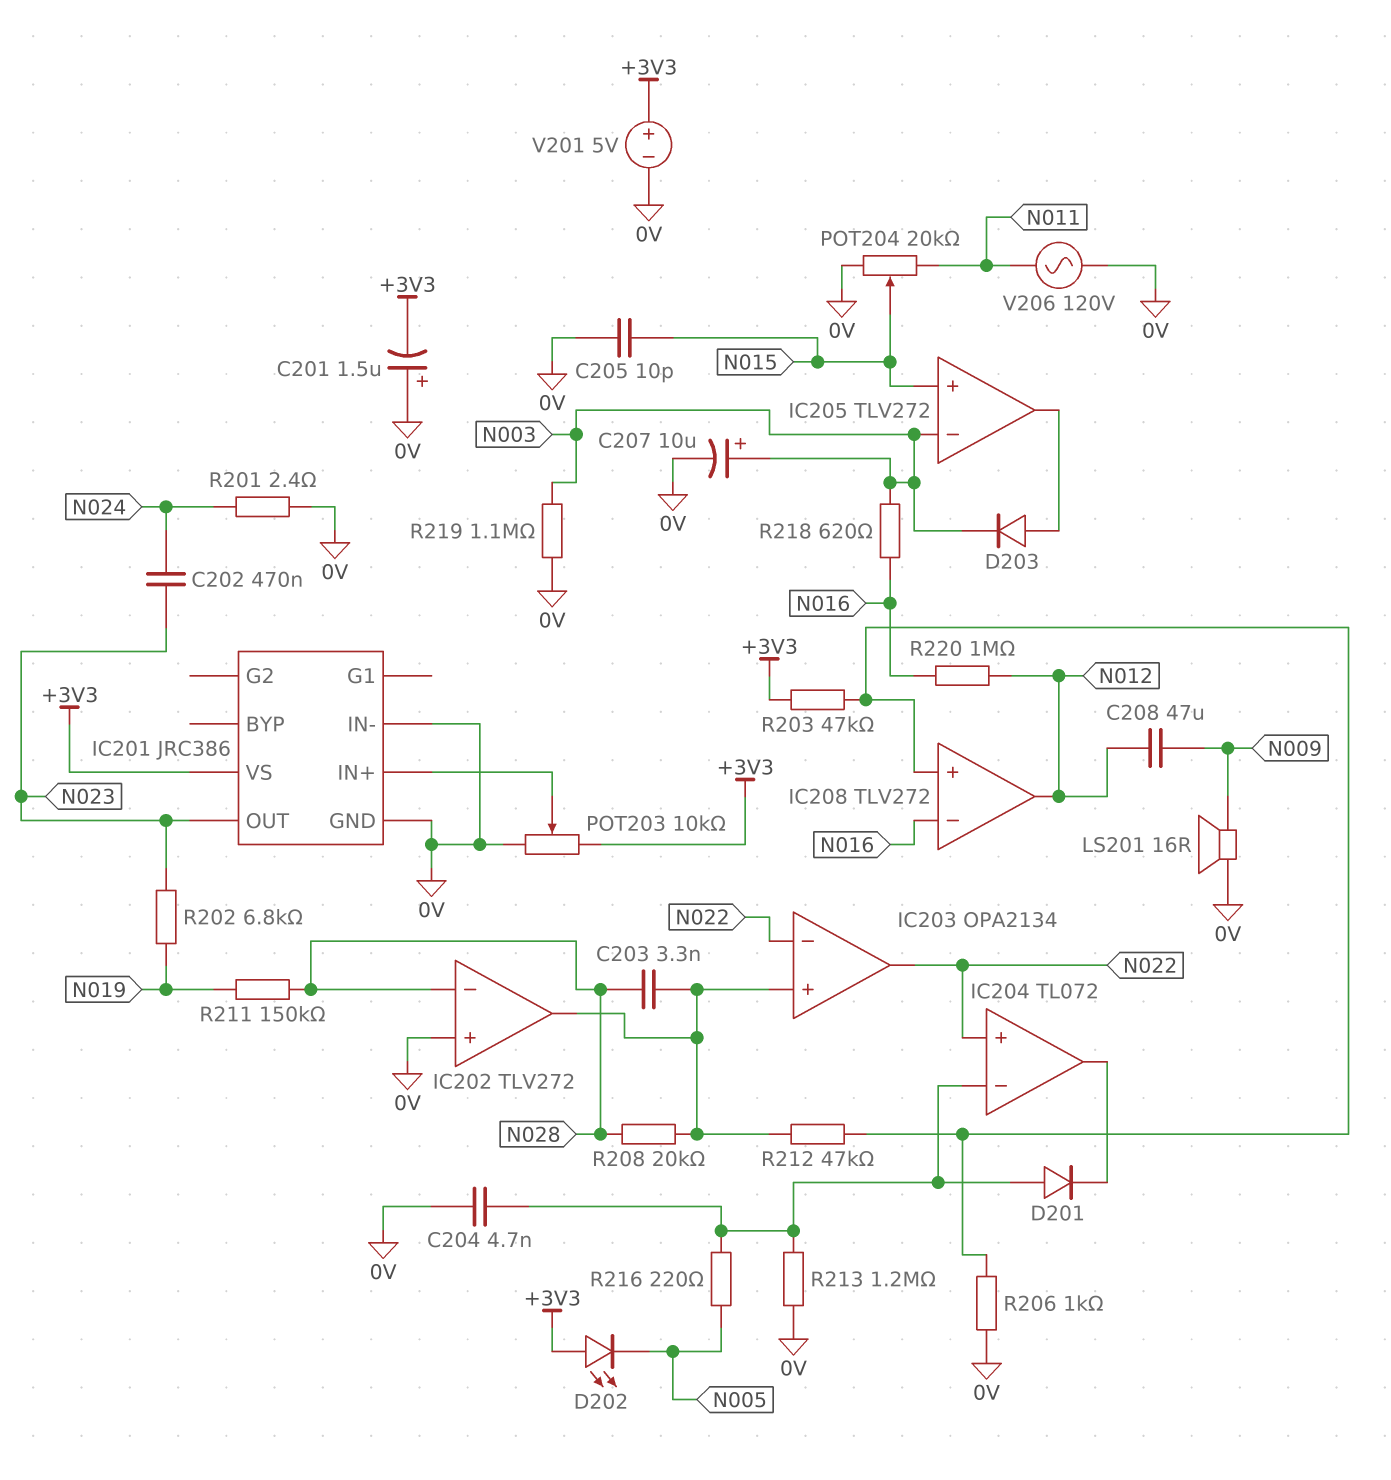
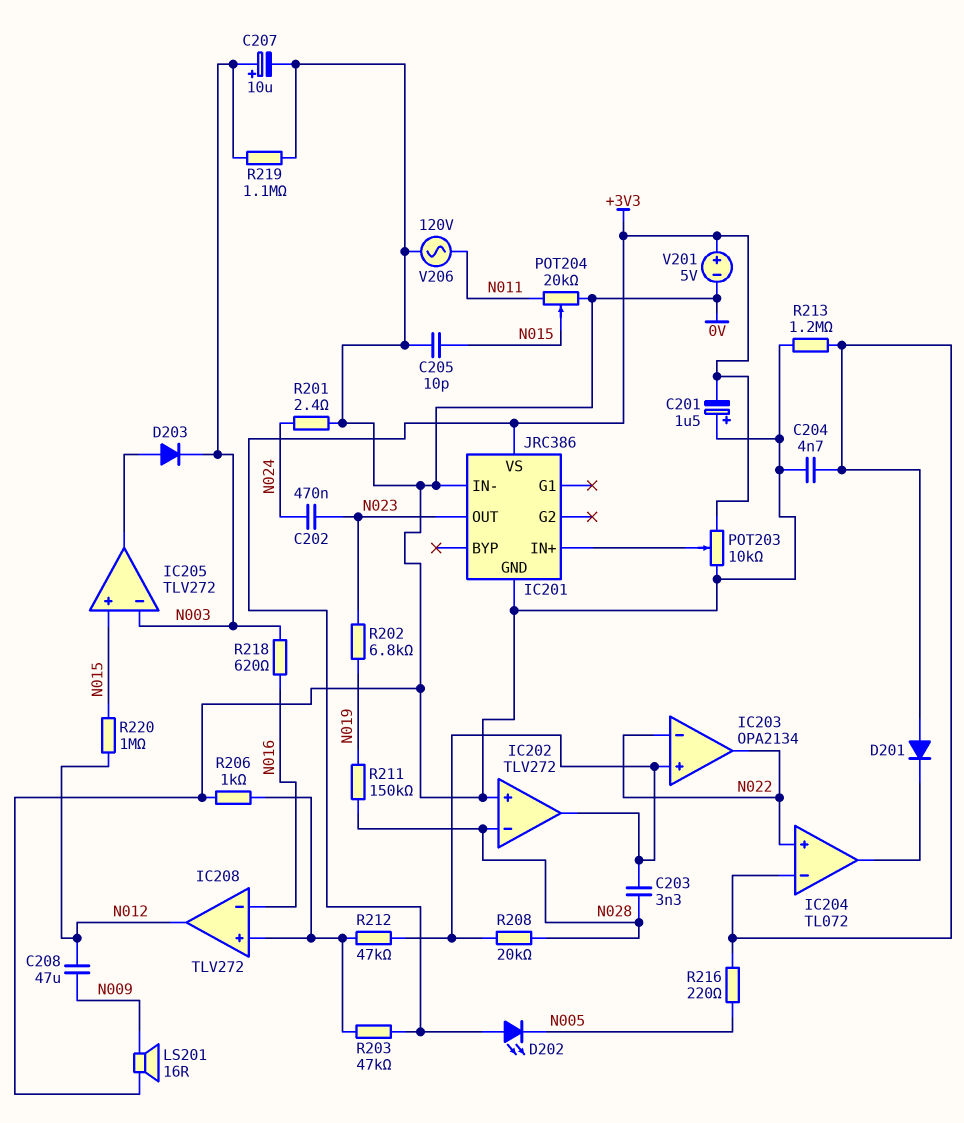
R220: 1M (N012, N016) -> 1M (N012, N015)

